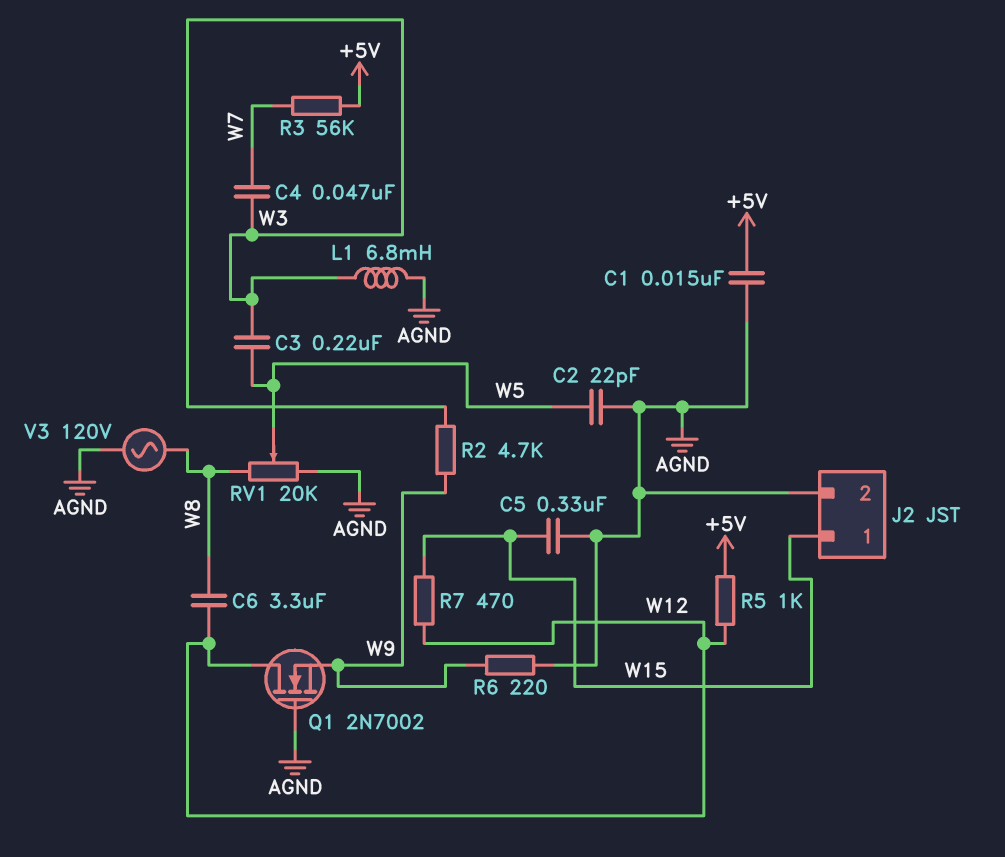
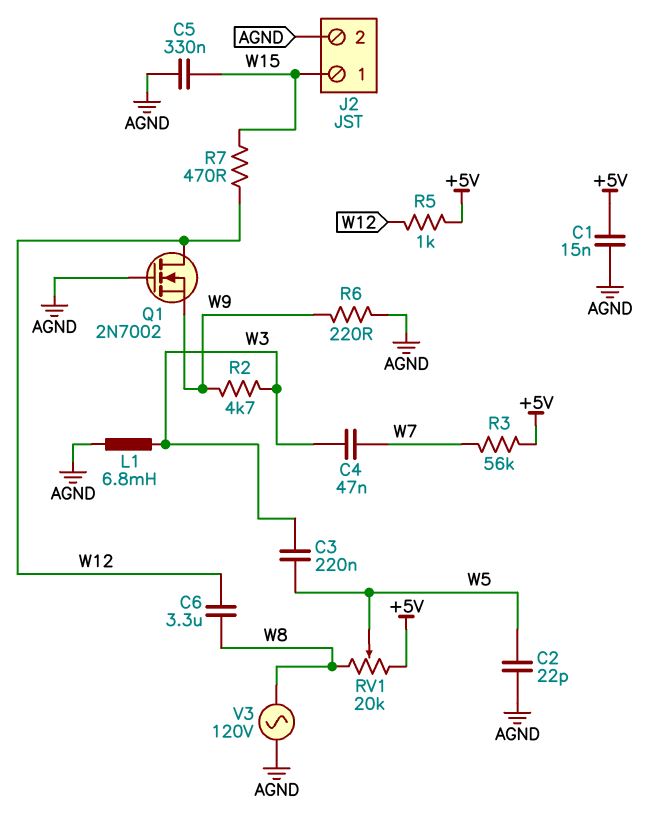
RV1: 20k (AGND, W8, wiper W5) -> 20k (+5V, W8, wiper W5)

